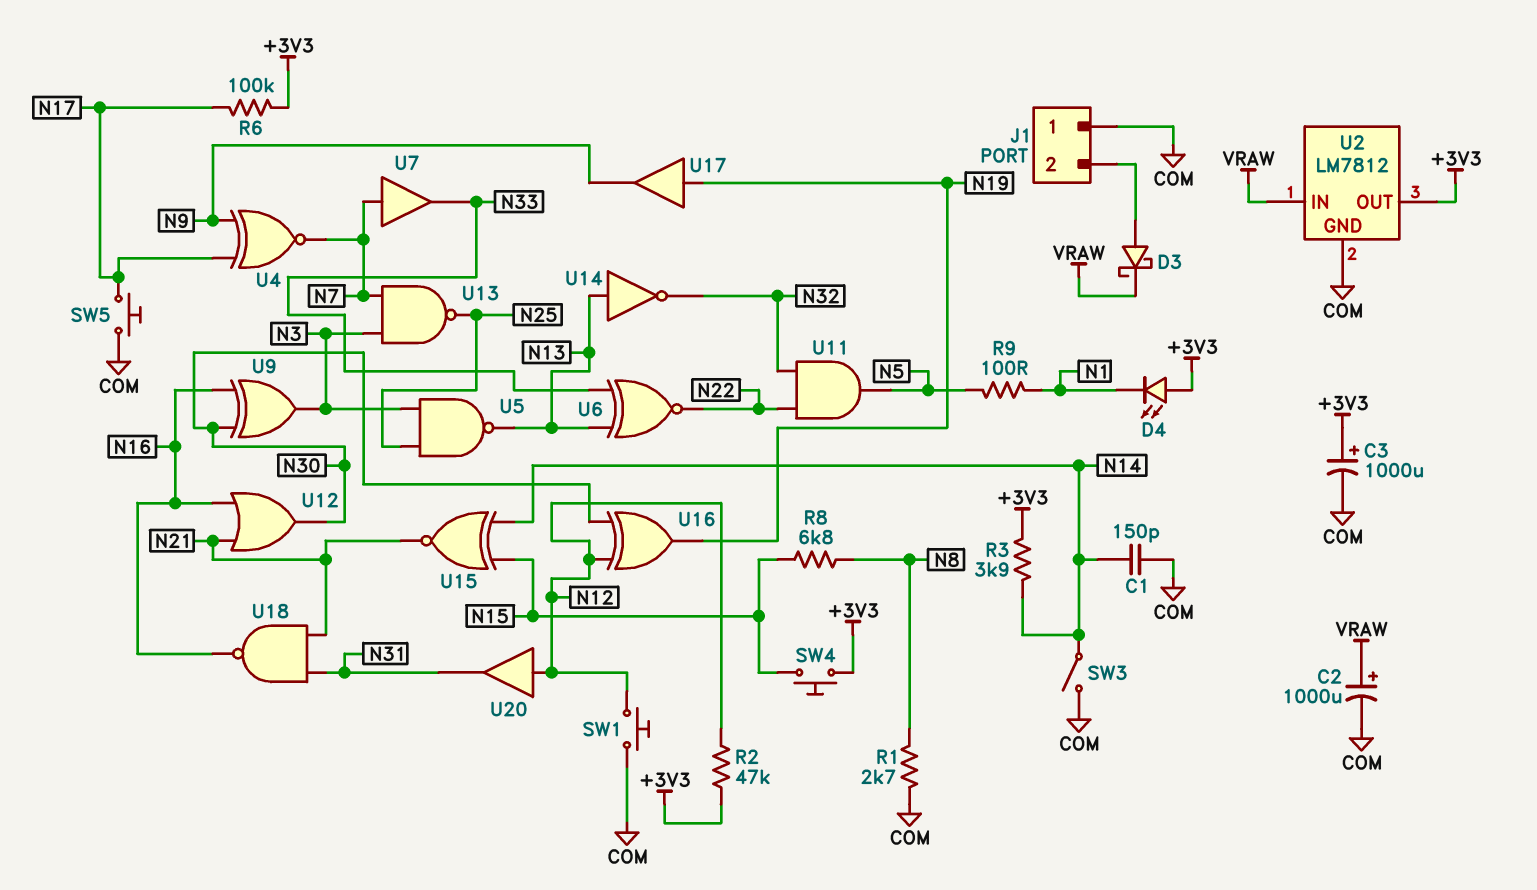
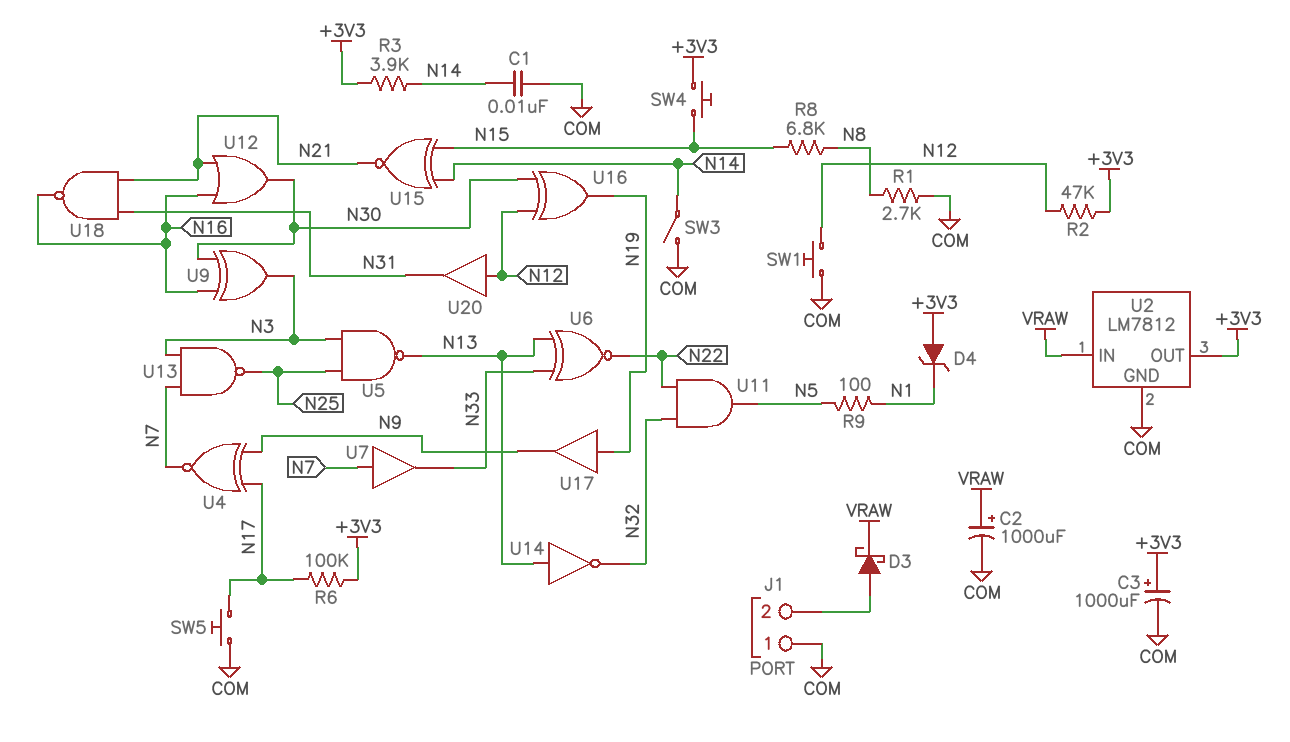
C1: 150pF (COM, N14) -> 10nF (COM, N14)
D4: LED (A +3V3, K N1) -> zener (A +3V3, K N1)

